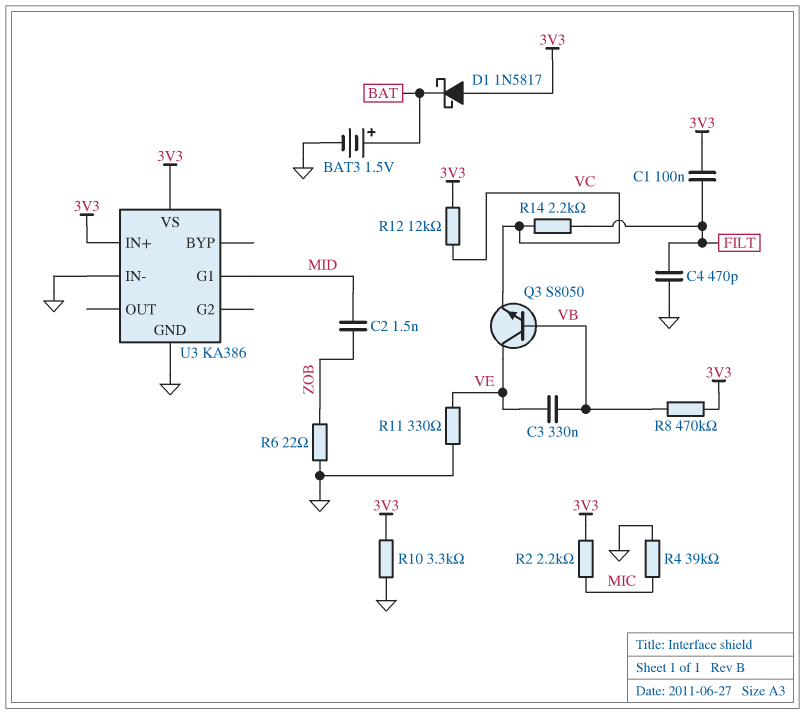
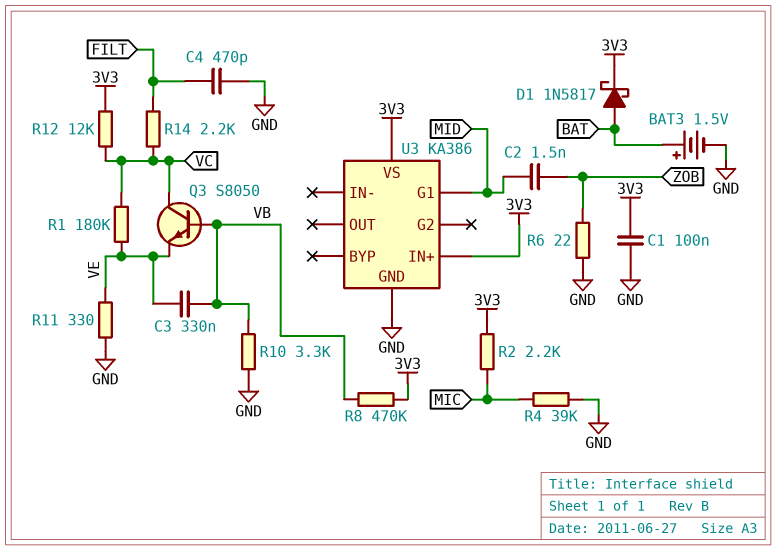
C1: 100nF (3V3, FILT) -> 100nF (3V3, GND)
D1: schottky 1N5817 (A 3V3, K BAT) -> schottky 1N5817 (A BAT, K 3V3)
Q3: NPN S8050 (B VB, C VE, E VC) -> NPN S8050 (B VB, C VC, E VE)
R1: none -> 180k (VC, VE)
R10: 3.3k (3V3, GND) -> 3.3k (GND, VB)
U3 pin IN-: GND -> none

